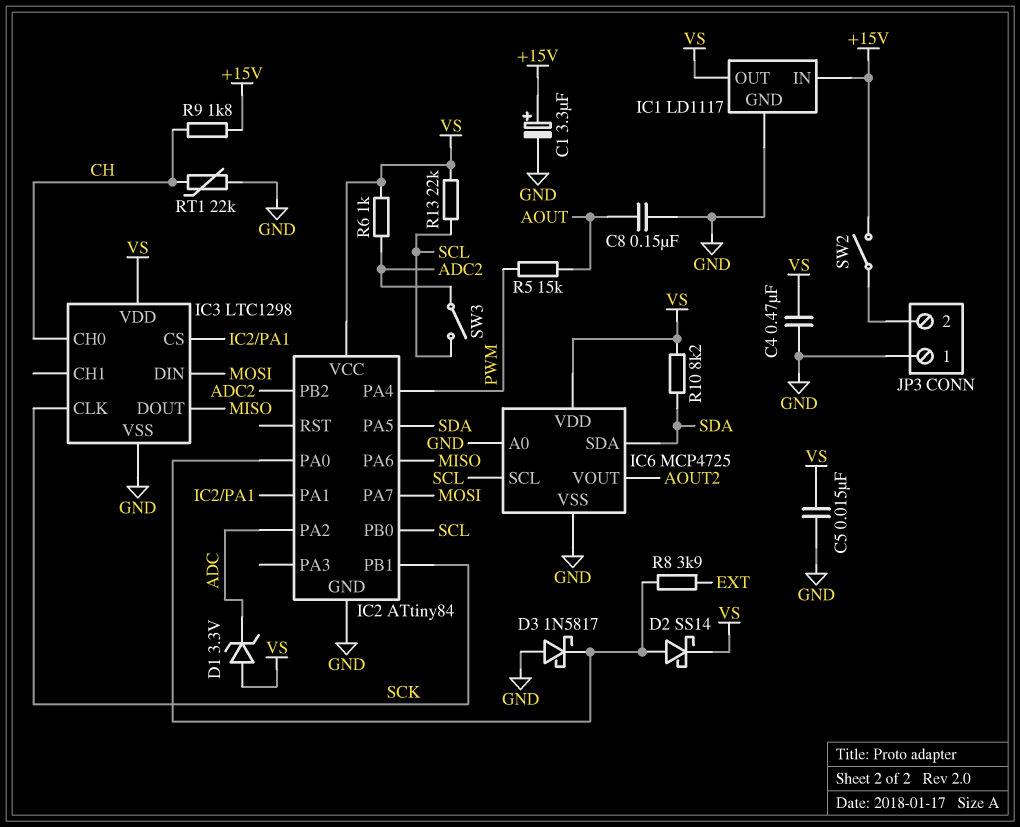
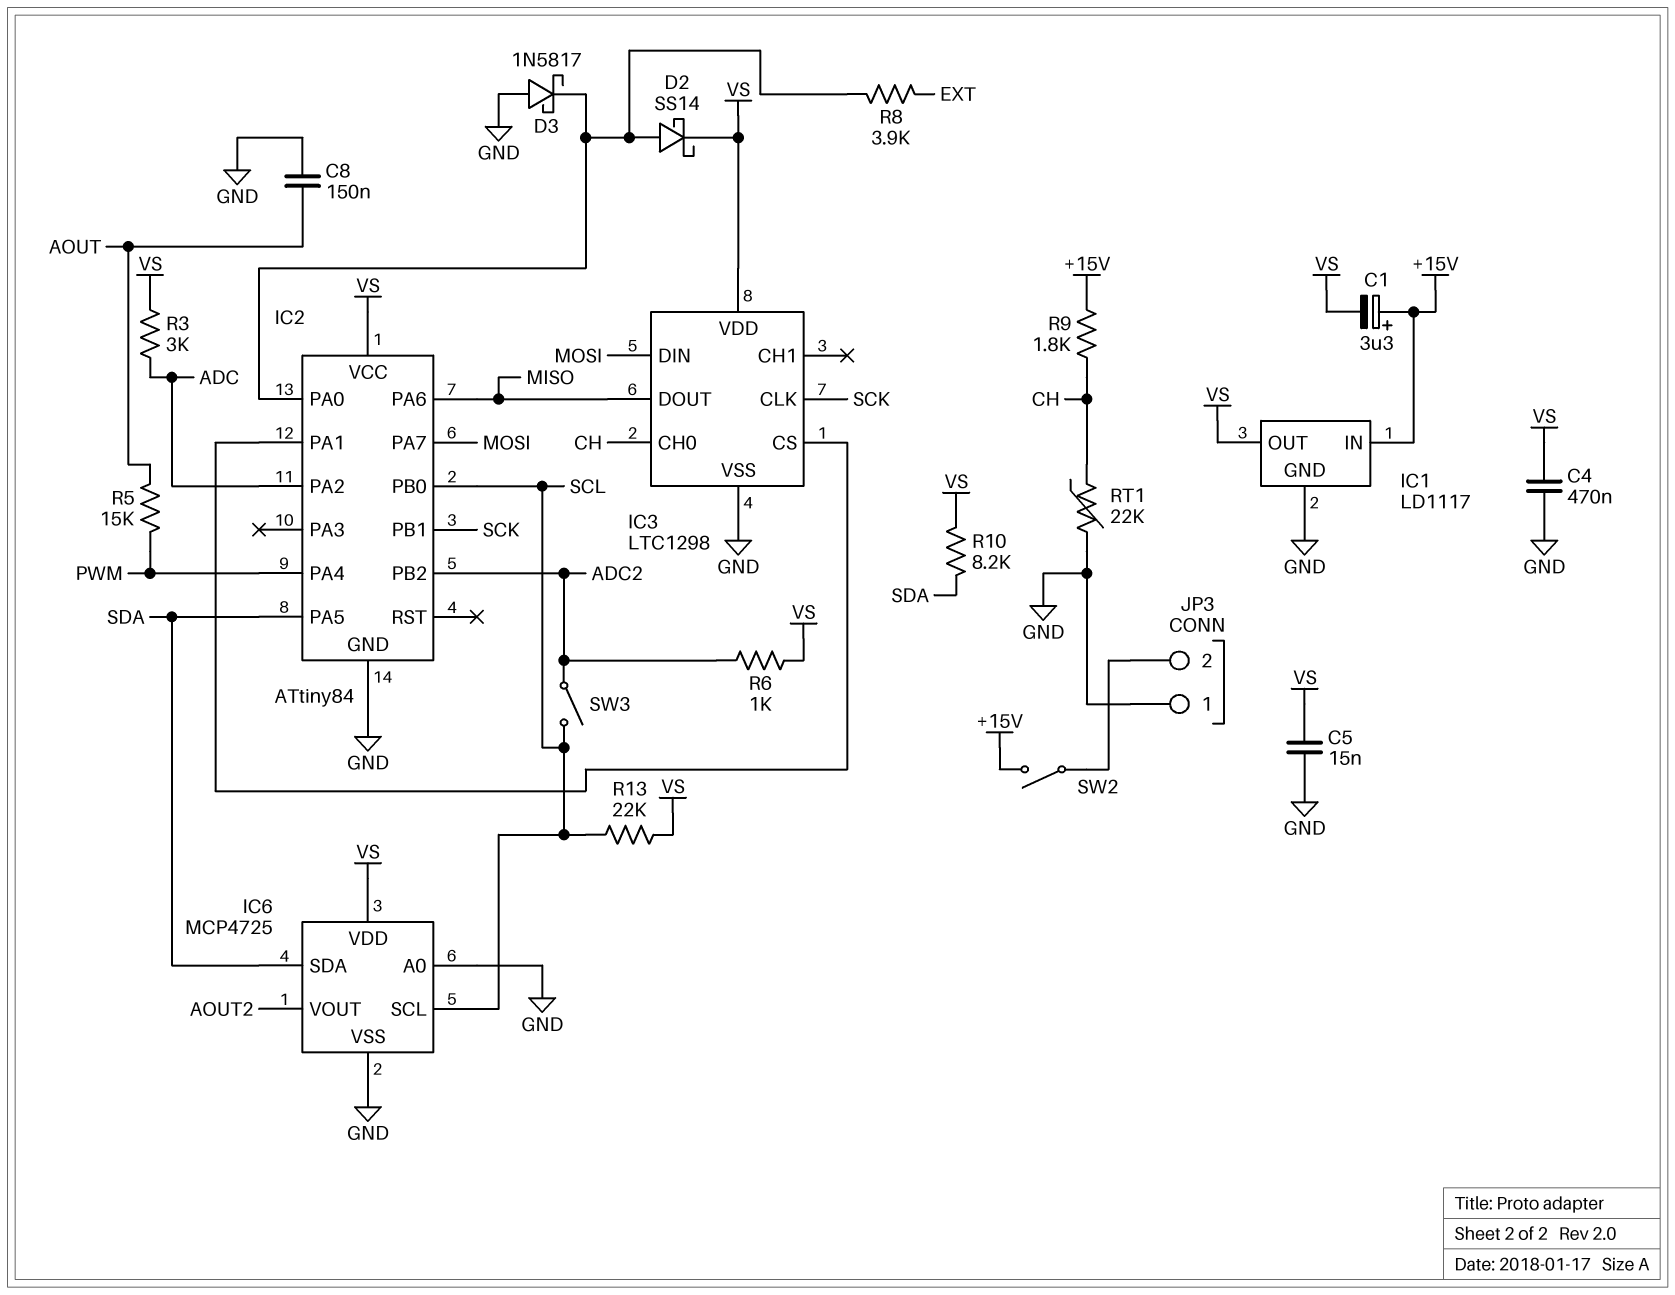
C1: 3.3uF (plus +15V, minus GND) -> 3.3uF (plus +15V, minus VS)
D1: zener 3.3V (A VS, K ADC) -> none
R3: none -> 3k (ADC, VS)

